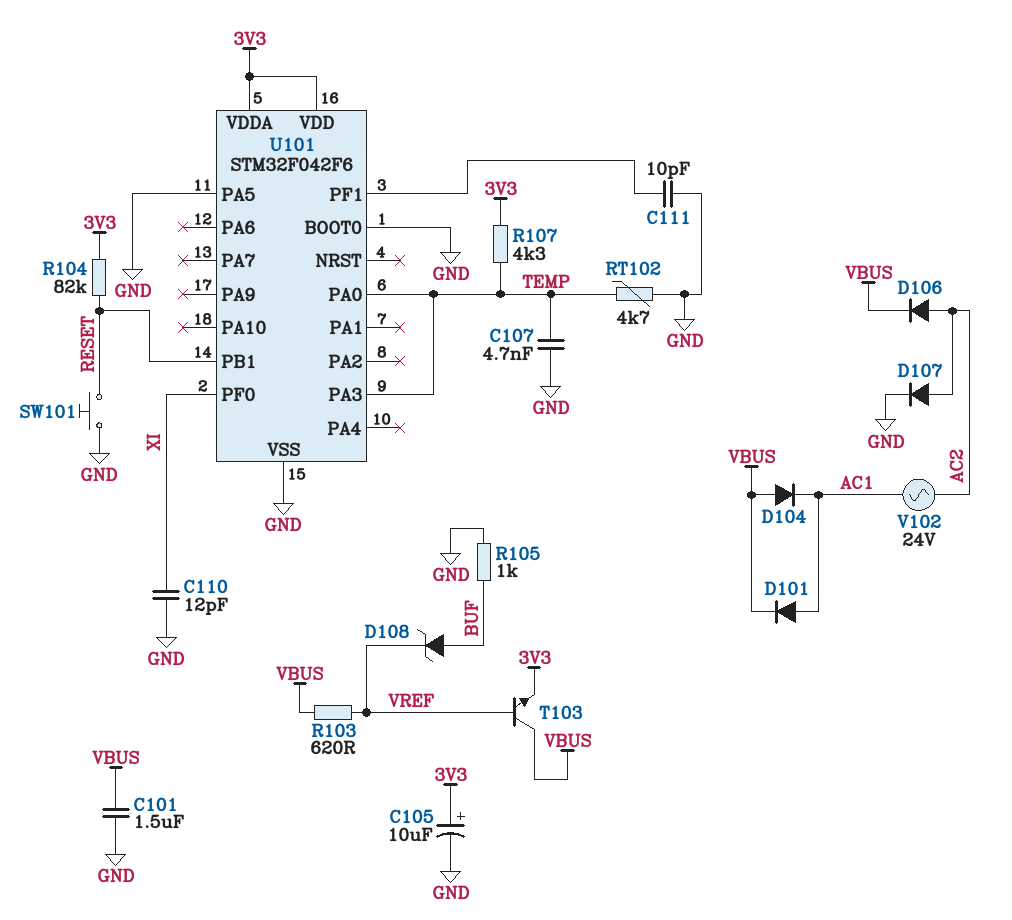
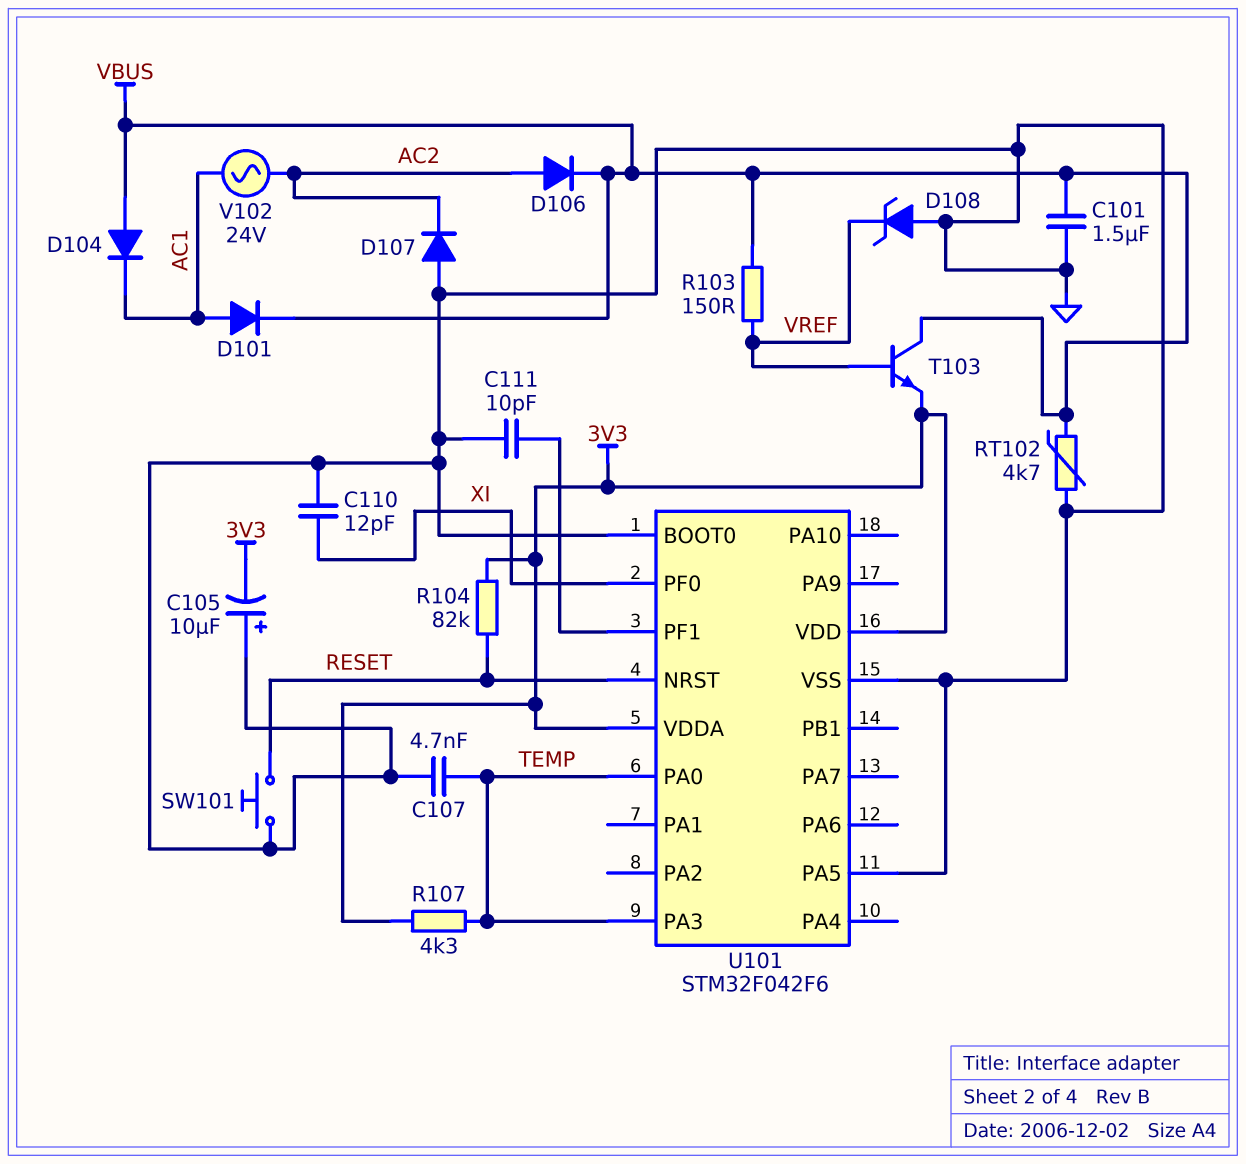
C105: 10uF (plus 3V3, minus GND) -> 10uF (plus GND, minus 3V3)
D107: diode (A AC2, K GND) -> diode (A GND, K AC2)
D108: zener (A BUF, K VREF) -> zener (A GND, K VREF)
R103: 620 (VBUS, VREF) -> 150 (VBUS, VREF)
R105: 1k (BUF, GND) -> none
RT102: 4.7k (GND, TEMP) -> 4.7k (GND, VBUS)
U101 pin NRST: none -> RESET
U101 pin PB1: RESET -> none

